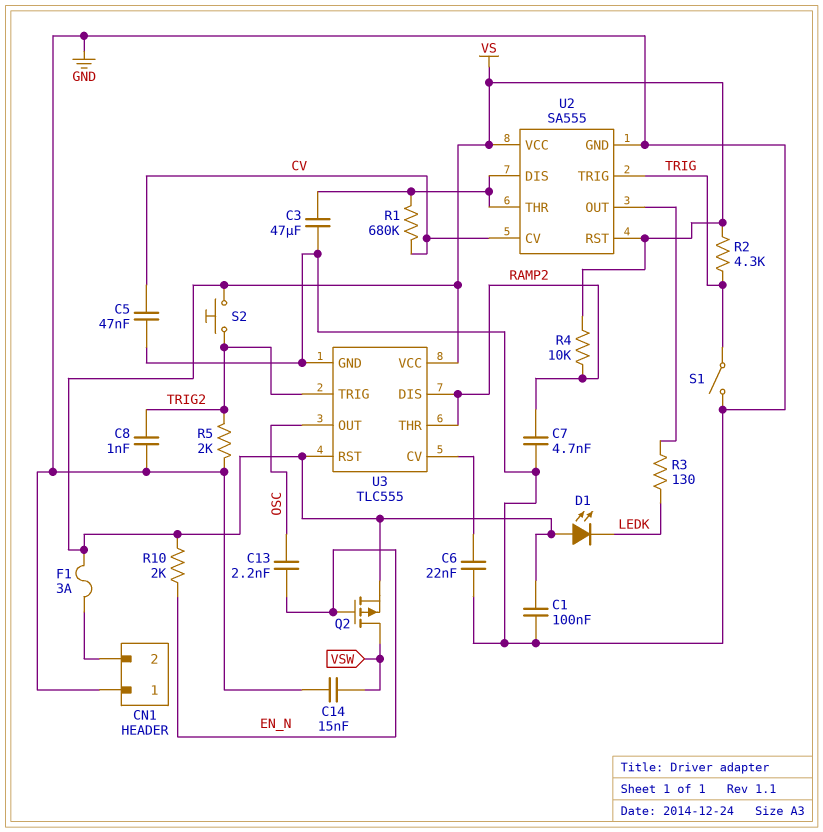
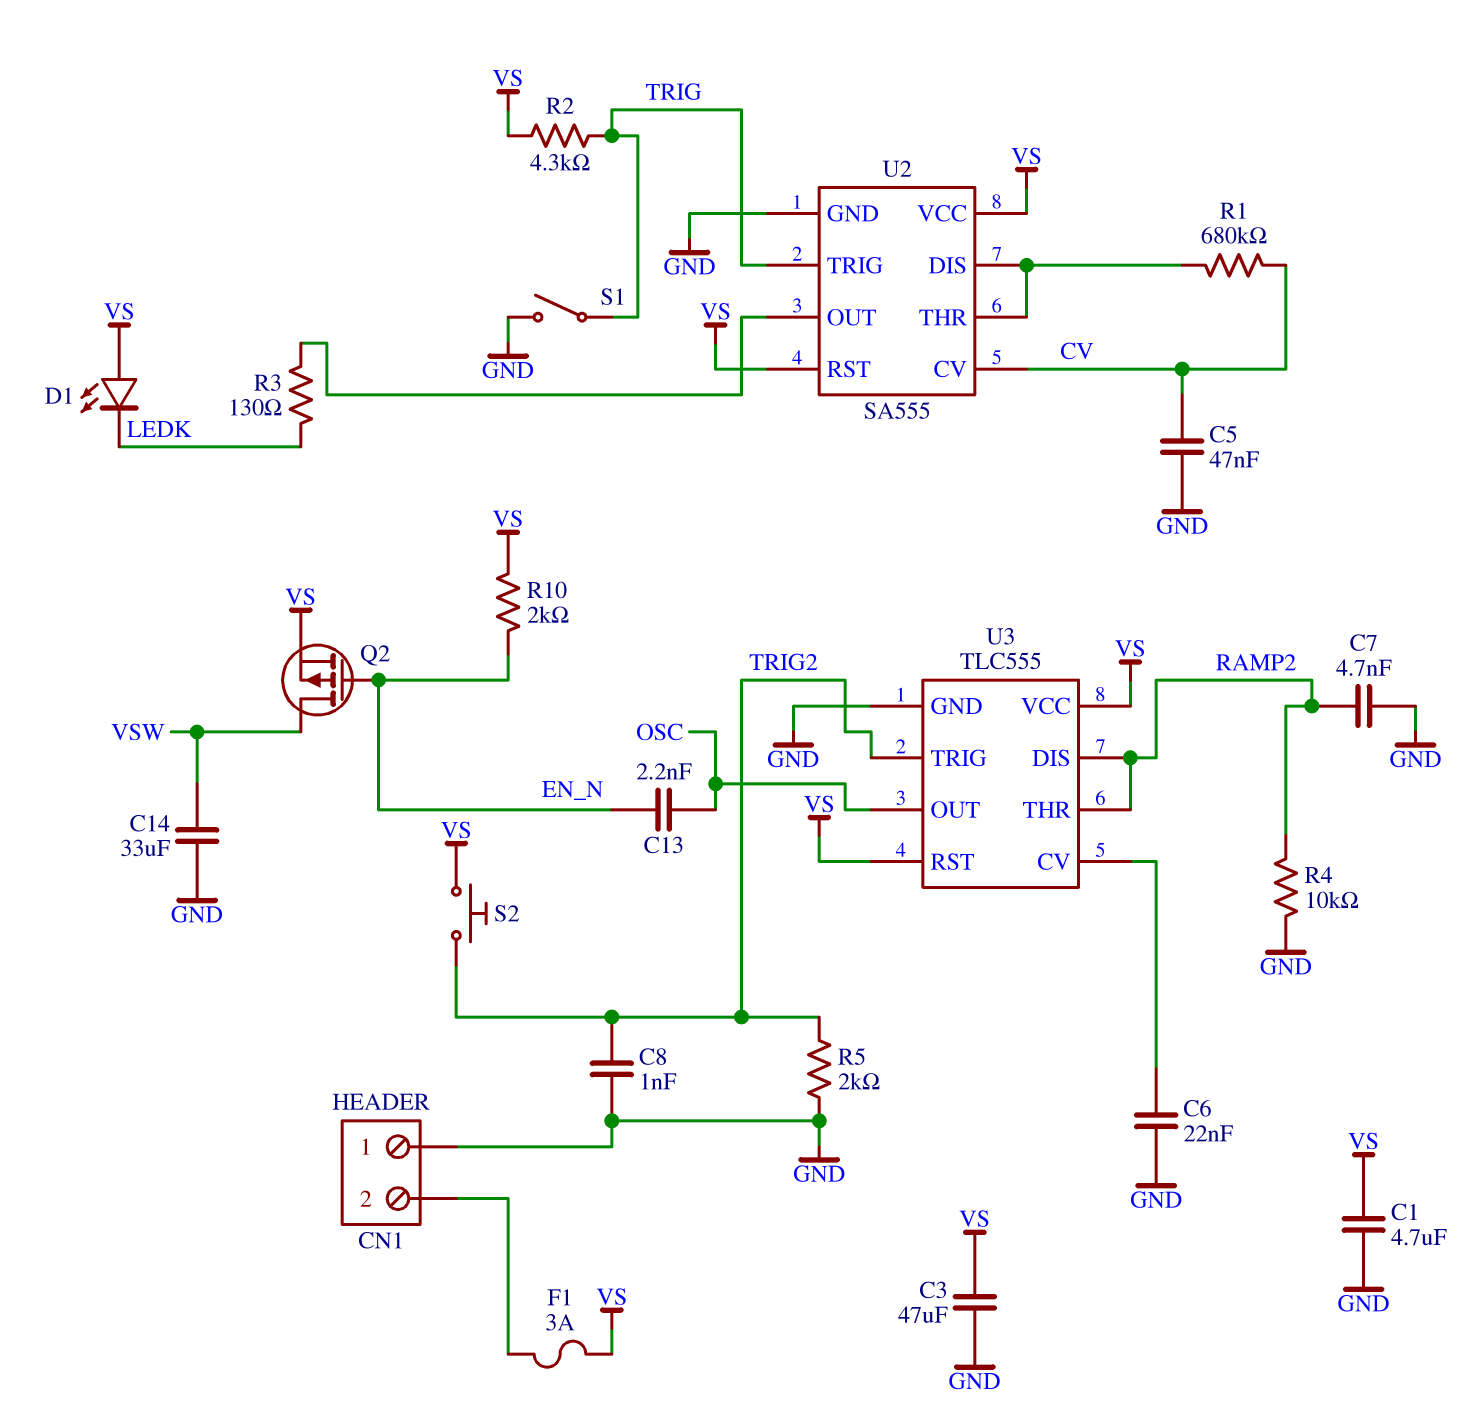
C1: 100nF (GND, VS) -> 4.7uF (GND, VS)
C3: 47uF (GND, U2/DIS) -> 47uF (GND, VS)
C14: 15nF (GND, VSW) -> 33uF (GND, VSW)
R4: 10k (RAMP2, VS) -> 10k (GND, RAMP2)

